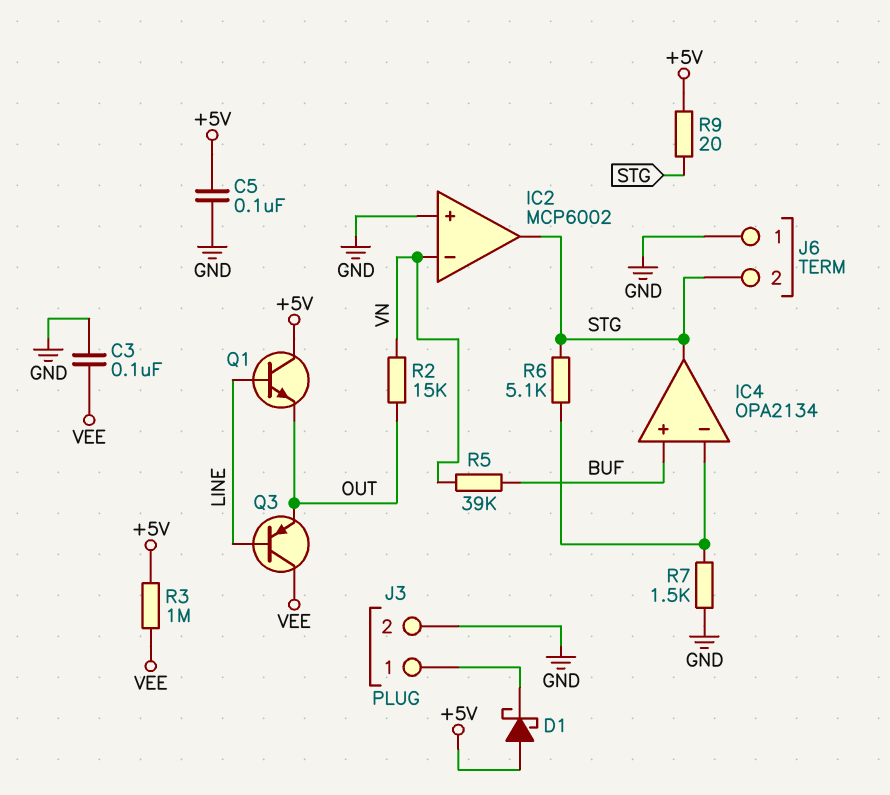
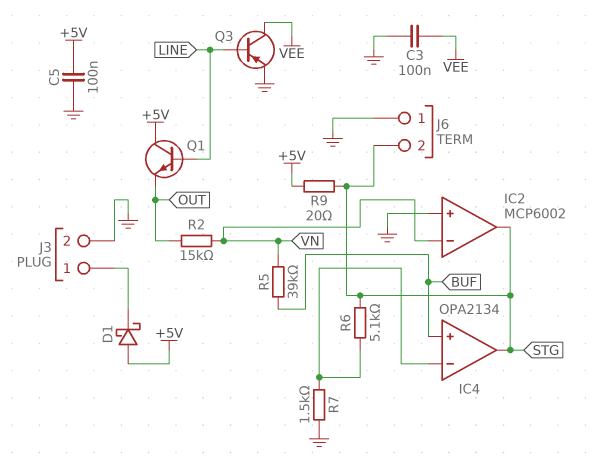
Q3: PNP (B LINE, C VEE, E OUT) -> PNP (B LINE, C VEE, E GND)
R3: 1M (+5V, VEE) -> none

